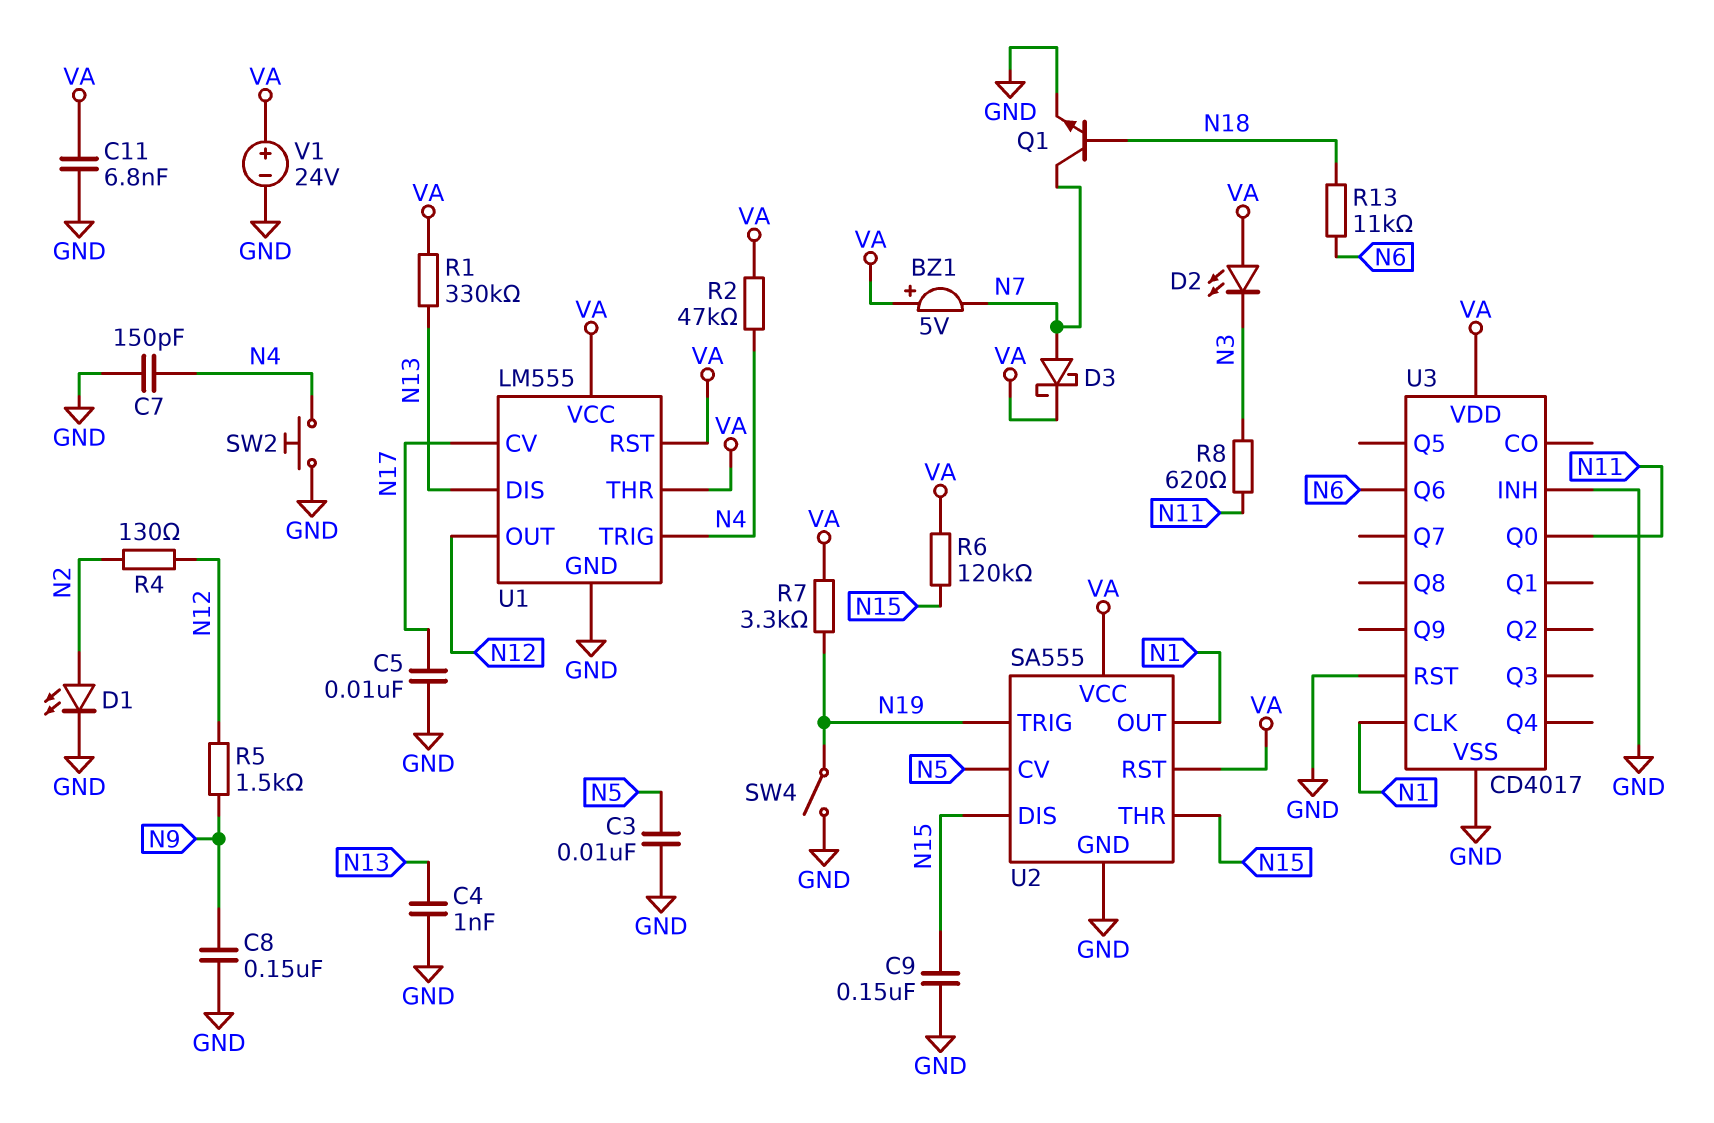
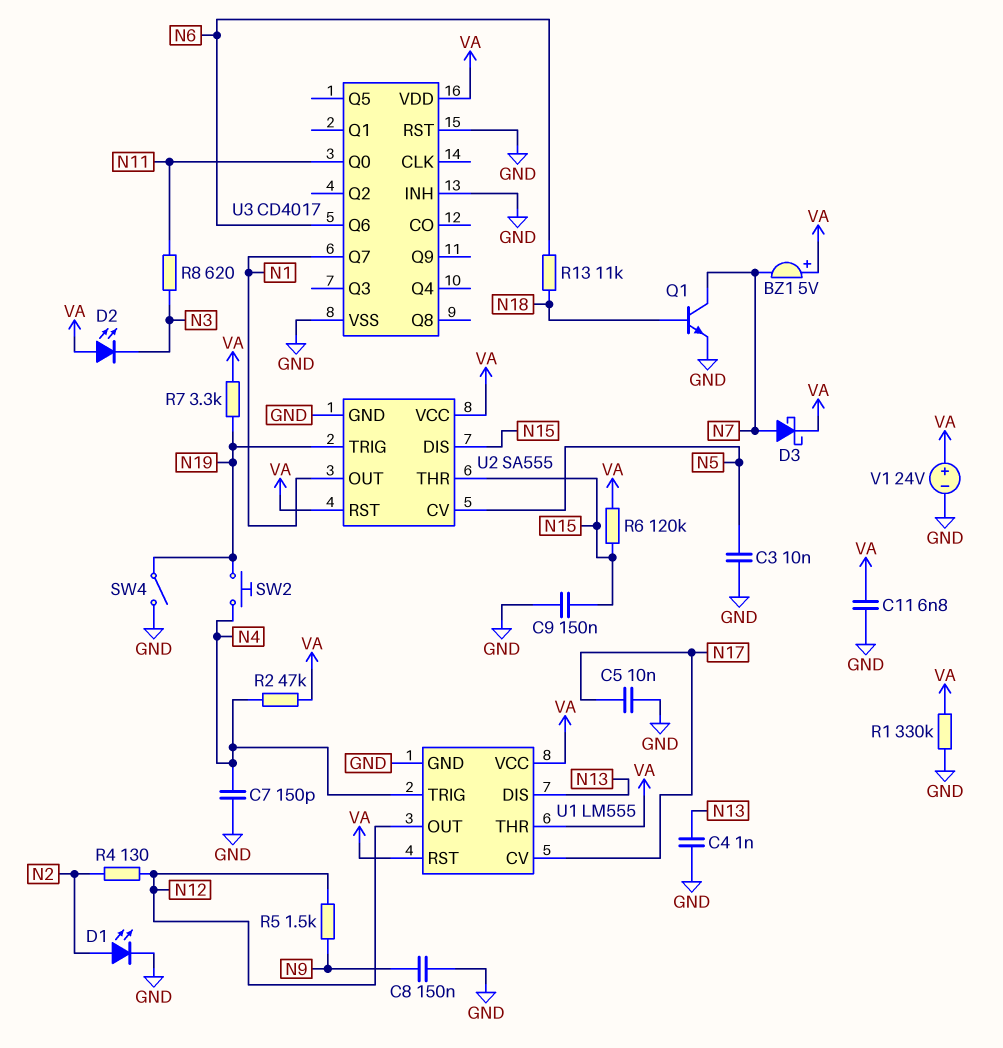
R1: 330k (N13, VA) -> 330k (GND, VA)
SW2: button (GND, N4) -> button (N4, N19)
U3 pin CLK: N1 -> none
U3 pin Q7: none -> N1

